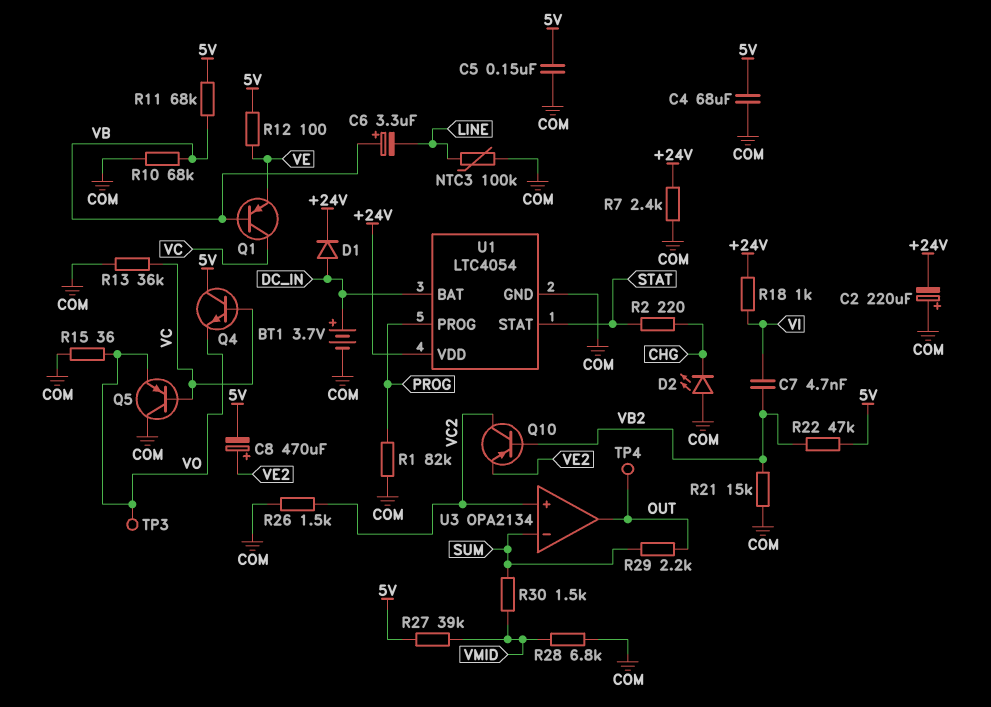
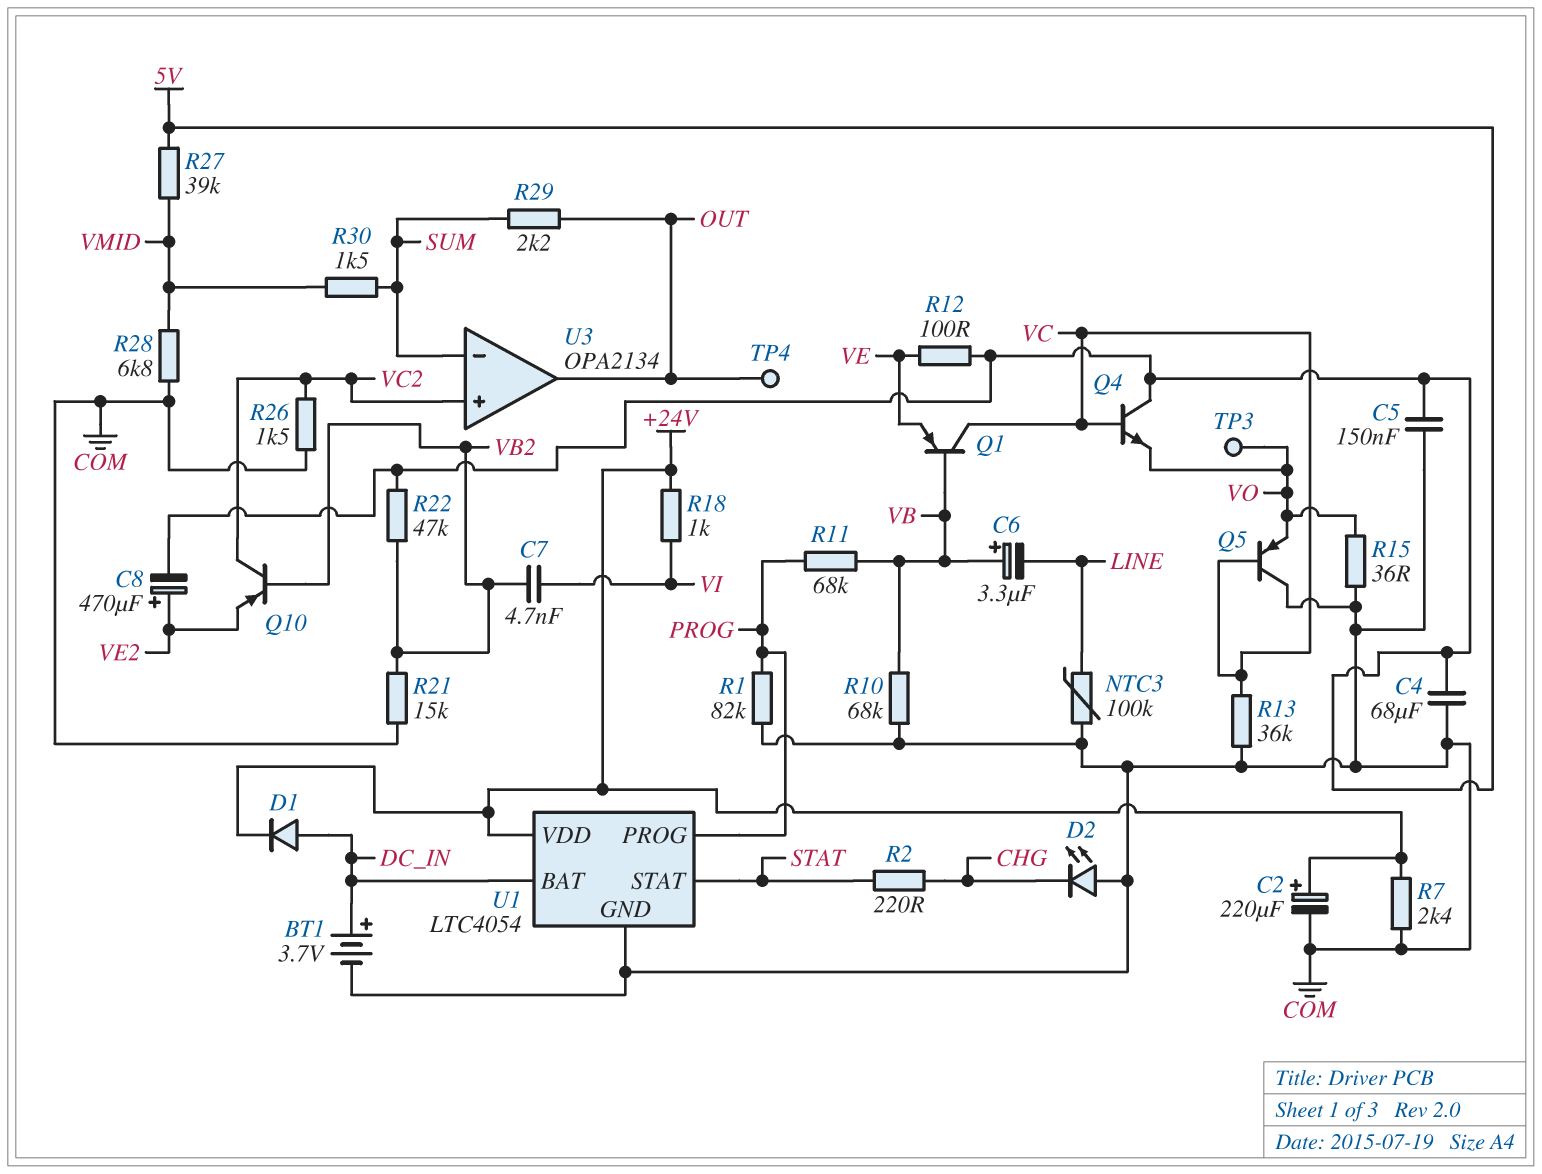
C2: 220uF (plus COM, minus +24V) -> 220uF (plus +24V, minus COM)
R11: 68k (5V, VB) -> 68k (PROG, VB)

